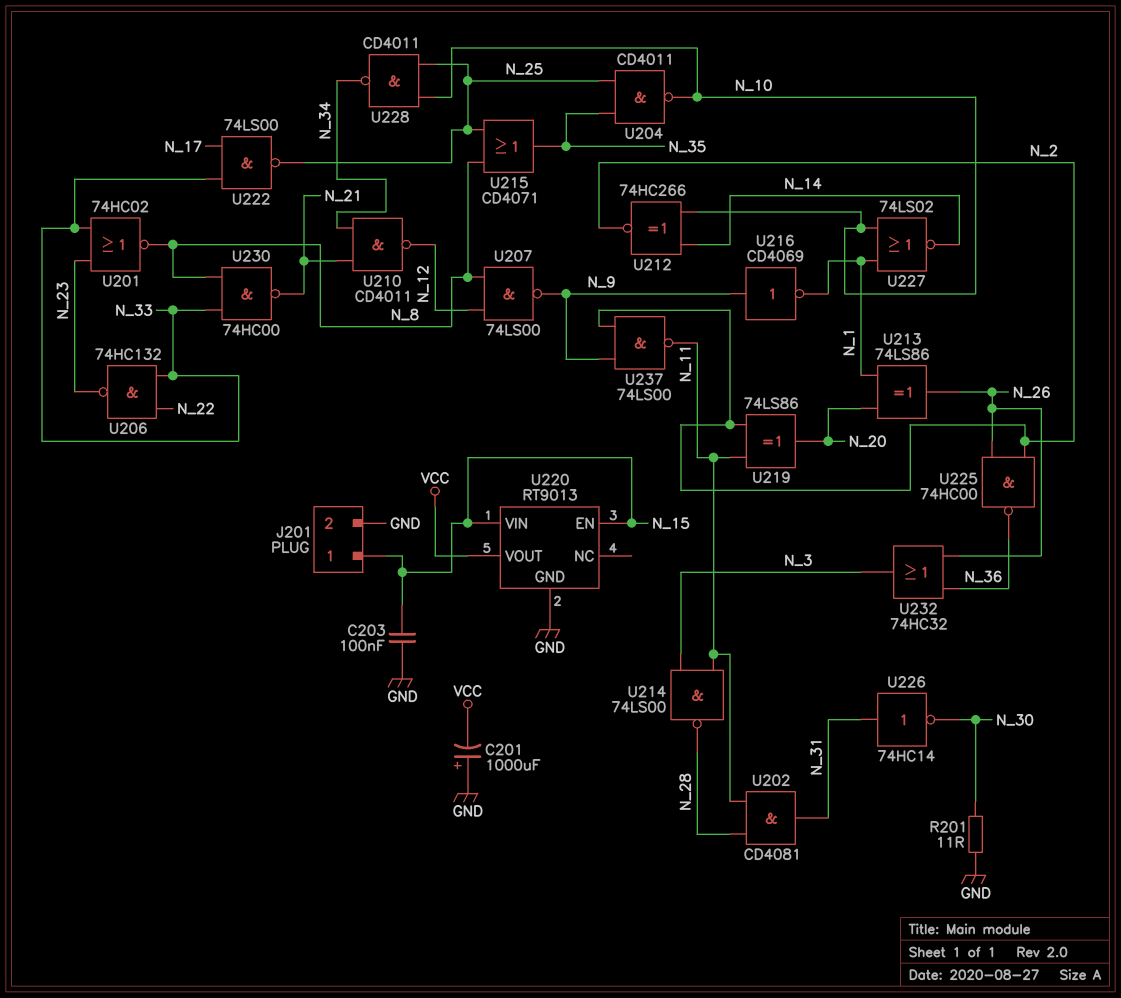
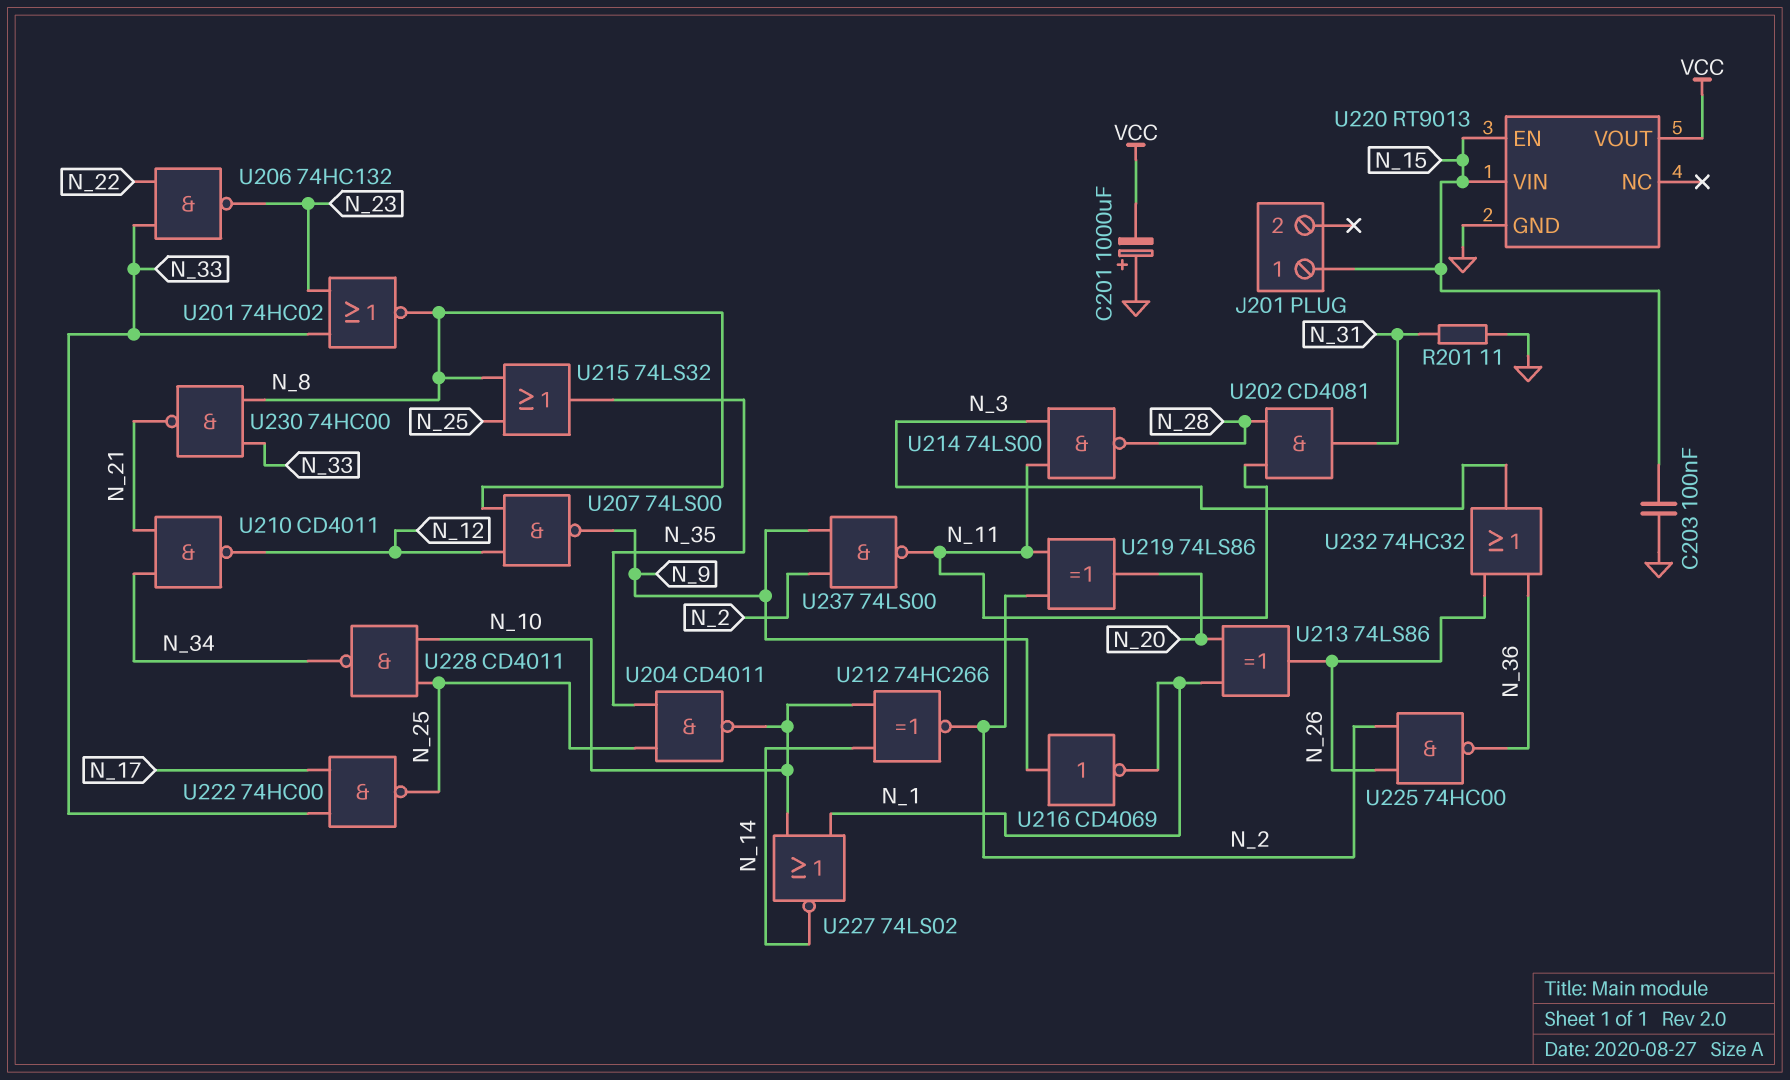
J201 pin 2: GND -> none
R201: 11 (GND, N_30) -> 11 (GND, N_31)
U215: OR CD4071 (in N_8, in N_25, out N_35) -> OR 74LS32 (in N_8, in N_25, out N_35)
U222: NAND 74LS00 (in N_17, in N_33, out N_25) -> NAND 74HC00 (in N_17, in N_33, out N_25)
U226: NOT 74HC14 (in N_31, out N_30) -> none

